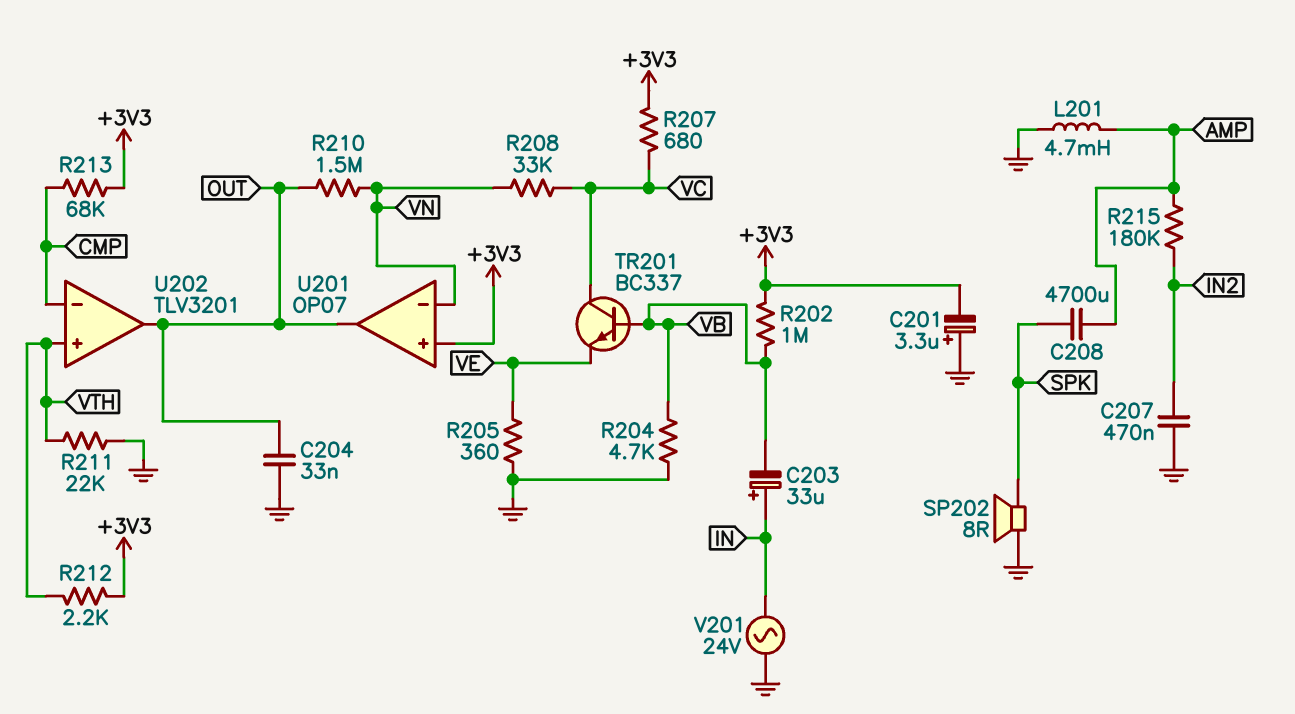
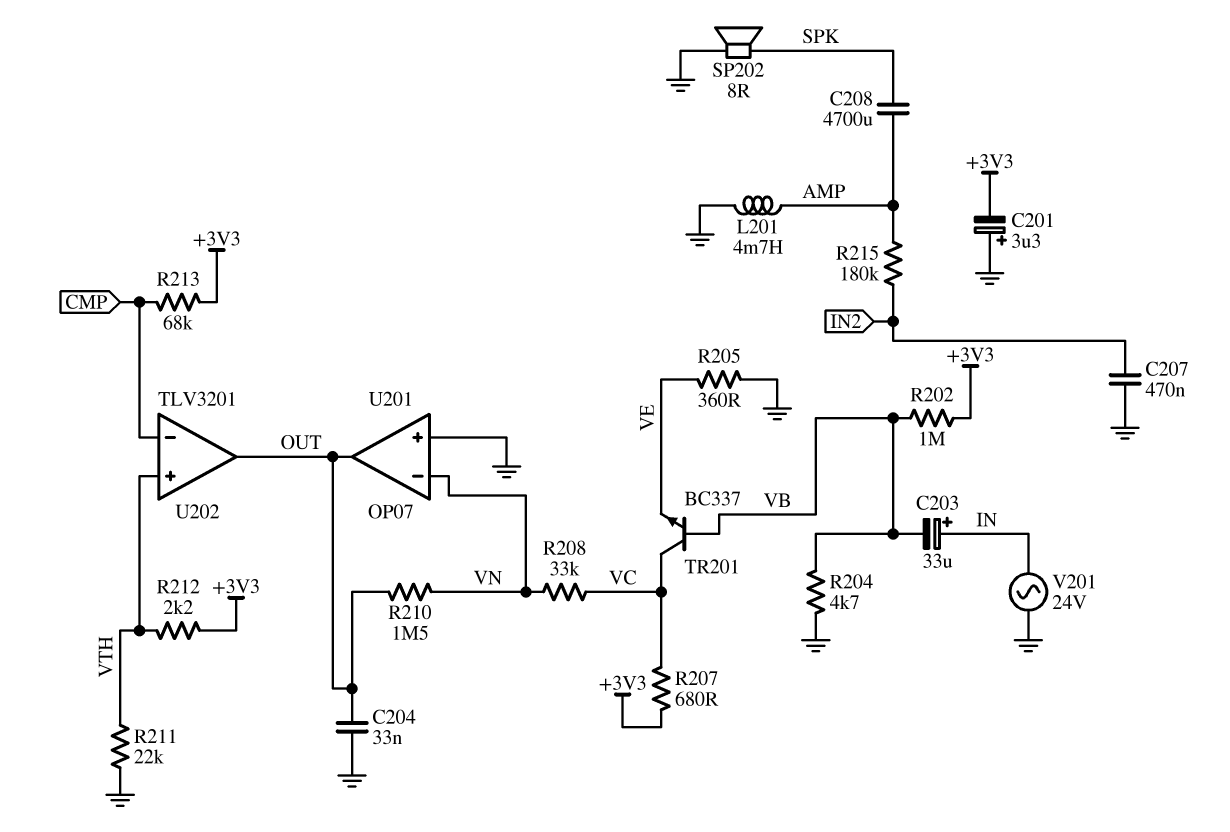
U201 pin in+: +3V3 -> GND

